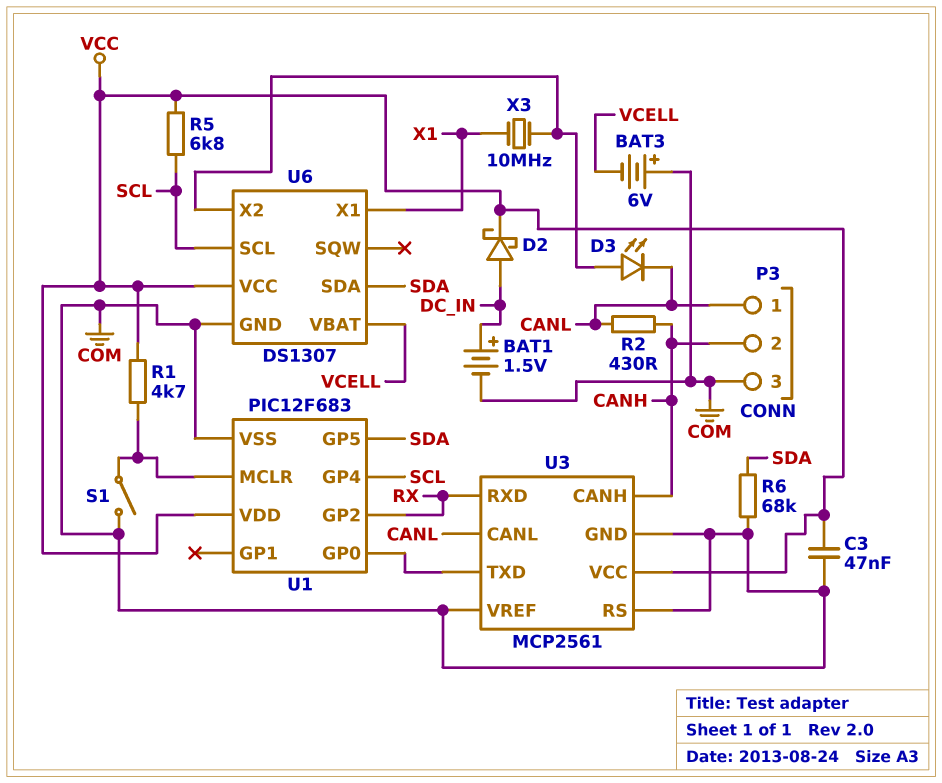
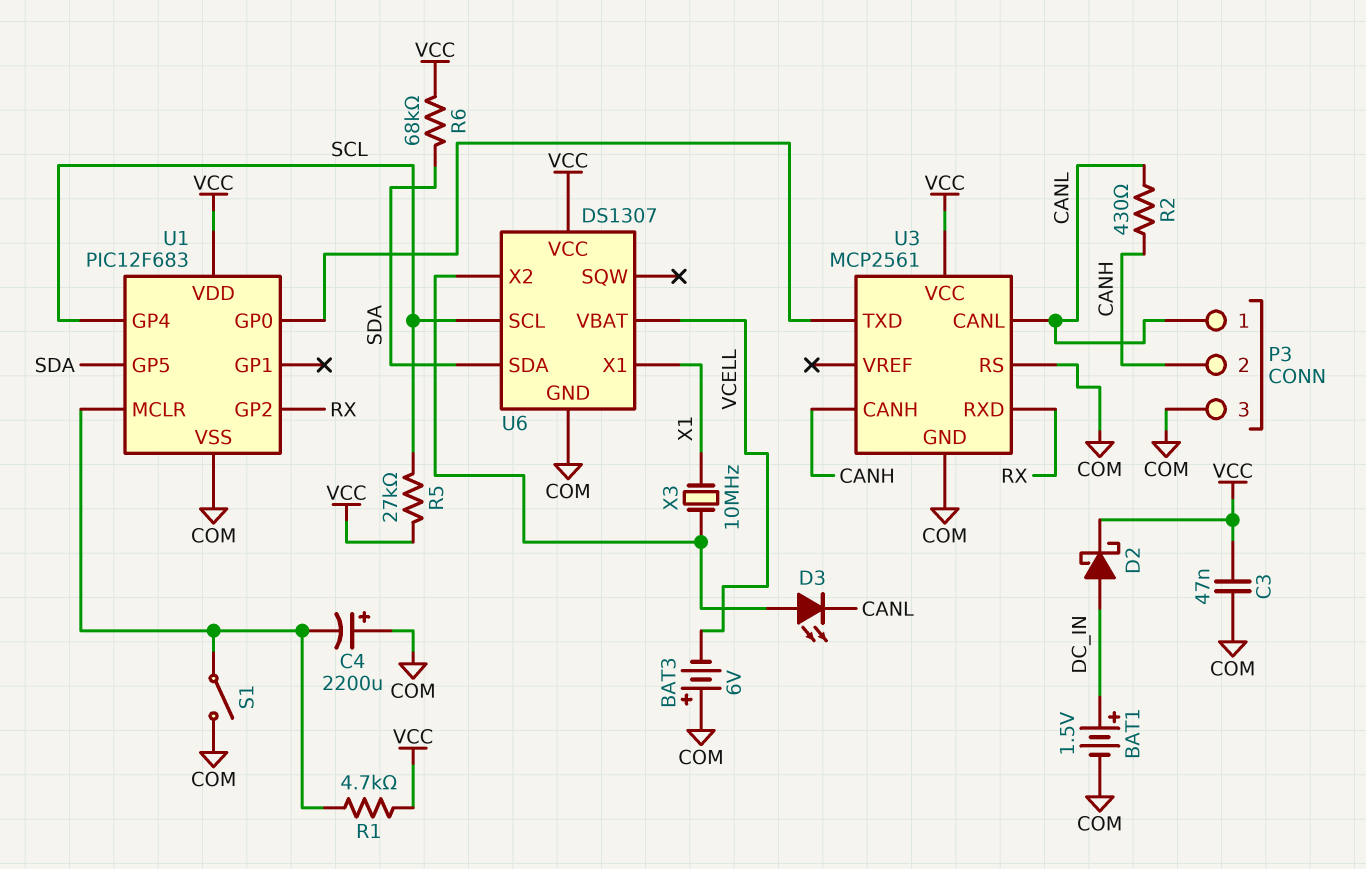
C4: none -> 2200uF (plus COM, minus U1/MCLR)
R5: 6.8k (SCL, VCC) -> 27k (SCL, VCC)
R6: 68k (COM, SDA) -> 68k (SDA, VCC)
U3 pin VREF: COM -> none

